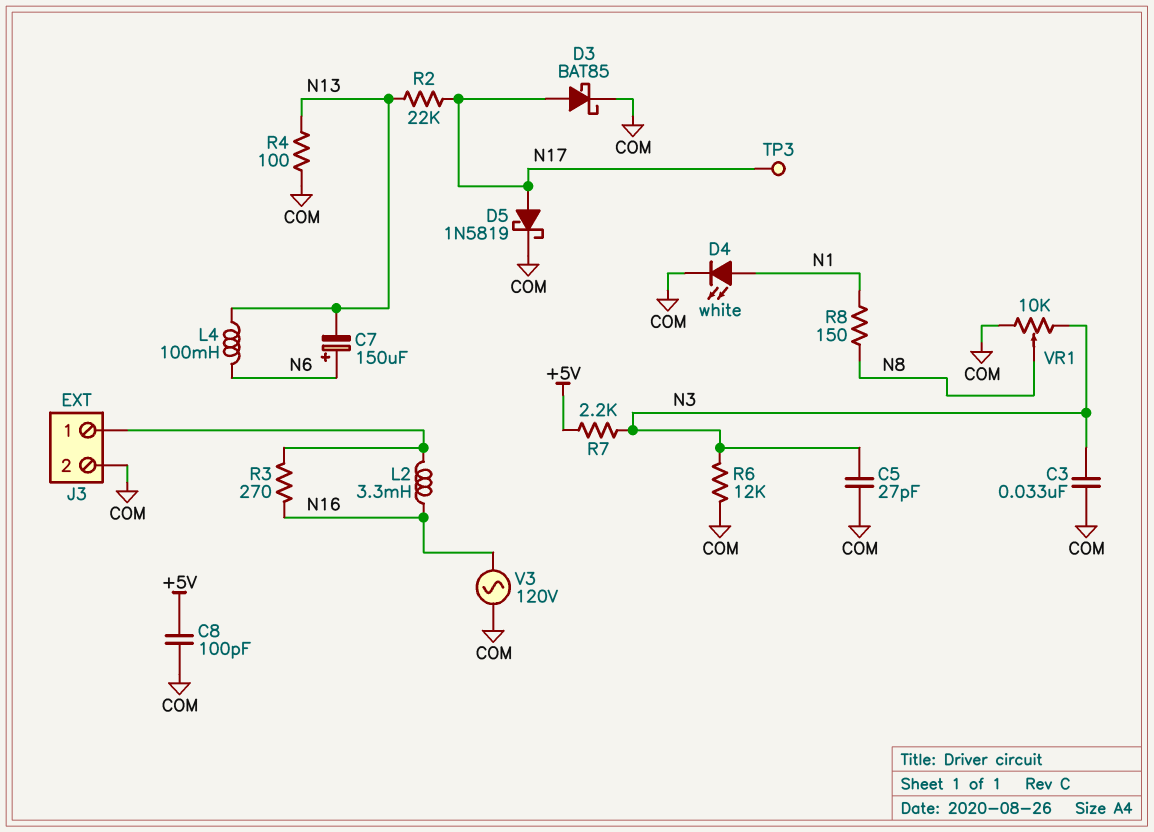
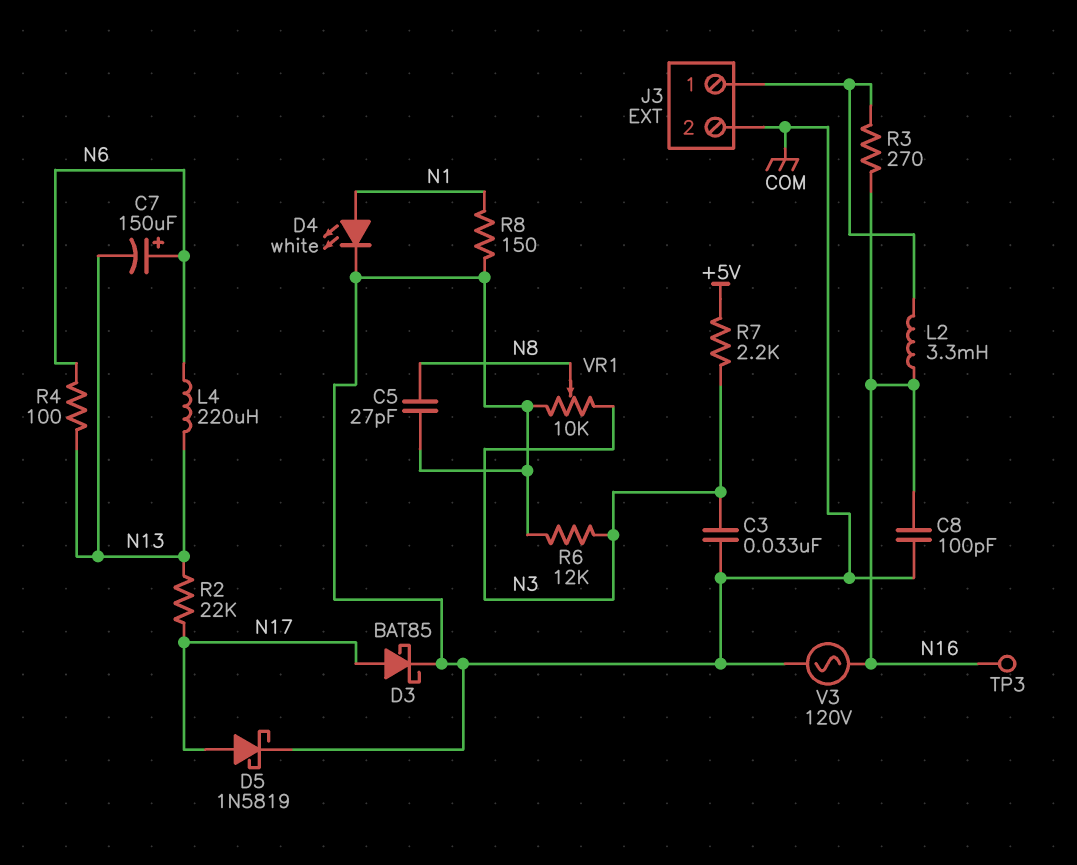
C5: 27pF (COM, N3) -> 27pF (COM, N8)
C8: 100pF (+5V, COM) -> 100pF (COM, N16)
L4: 100mH (N6, N13) -> 220uH (N6, N13)
R4: 100 (COM, N13) -> 100 (N6, N13)
R8: 150 (N1, N8) -> 150 (COM, N1)
TP3: test point (N17) -> test point (N16)

